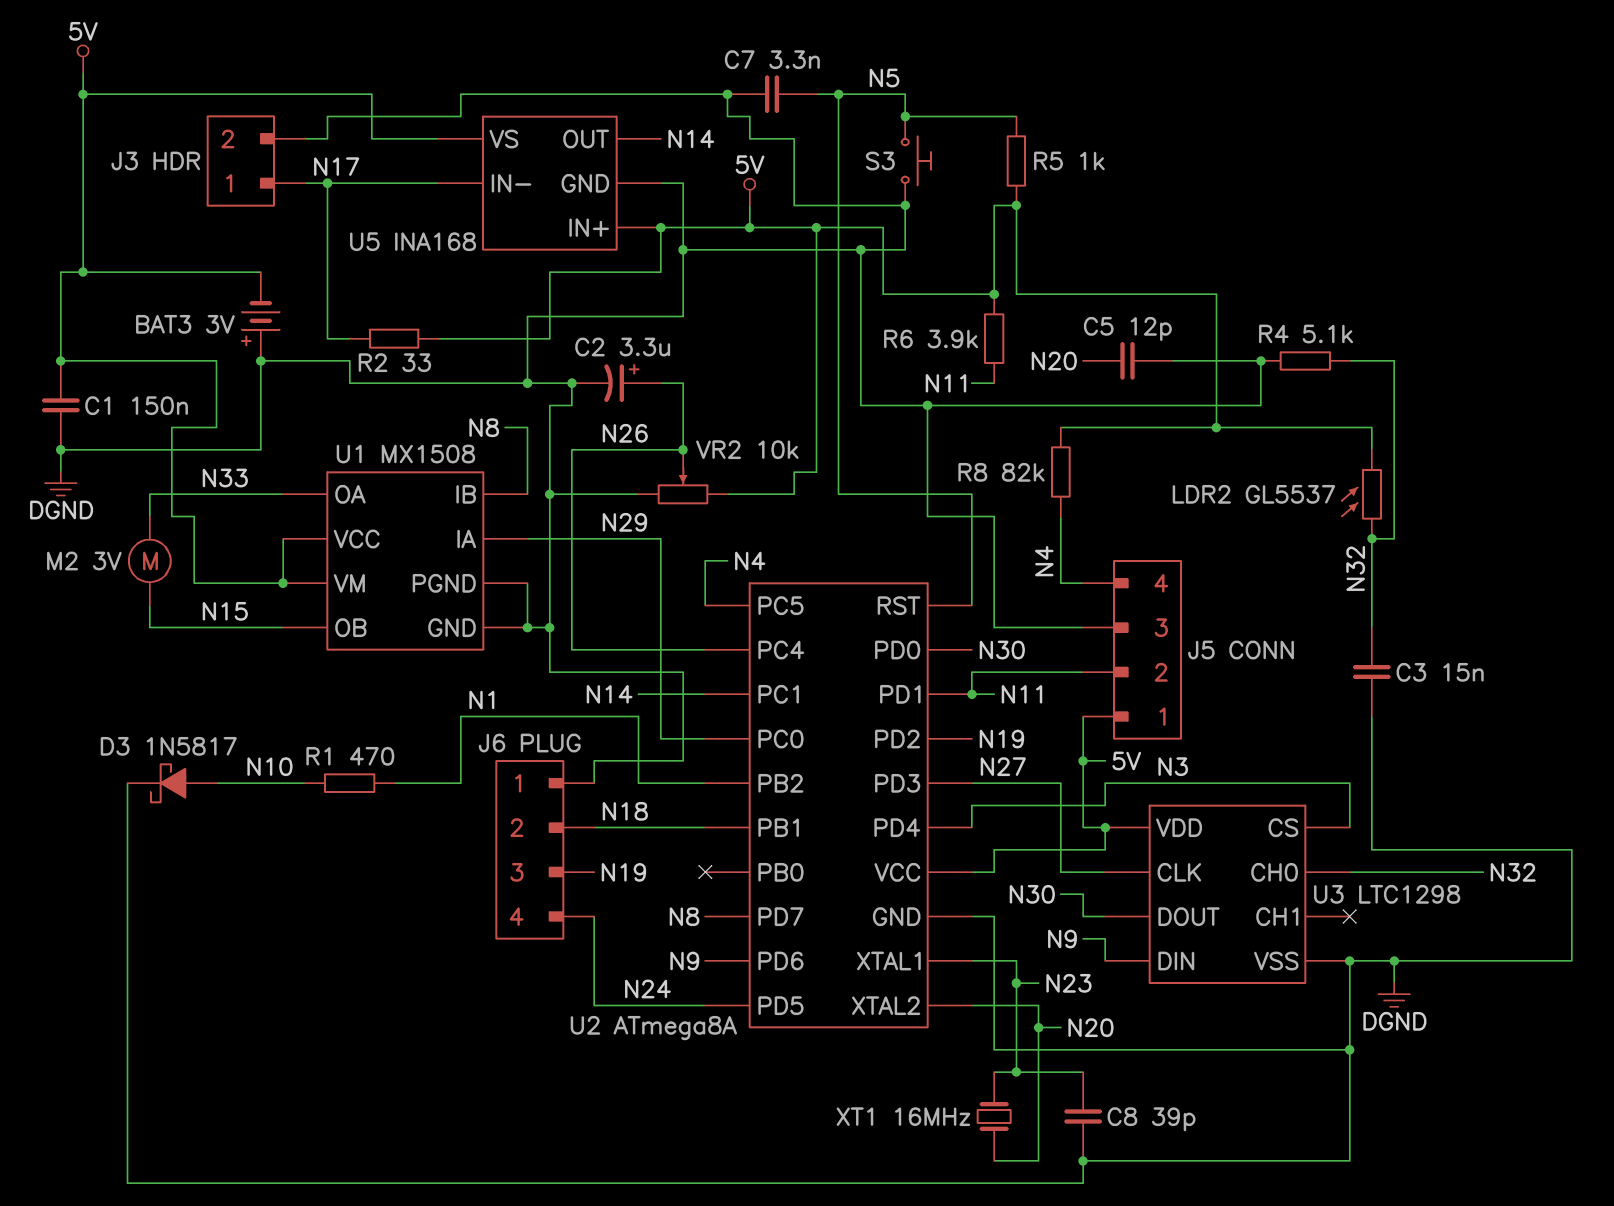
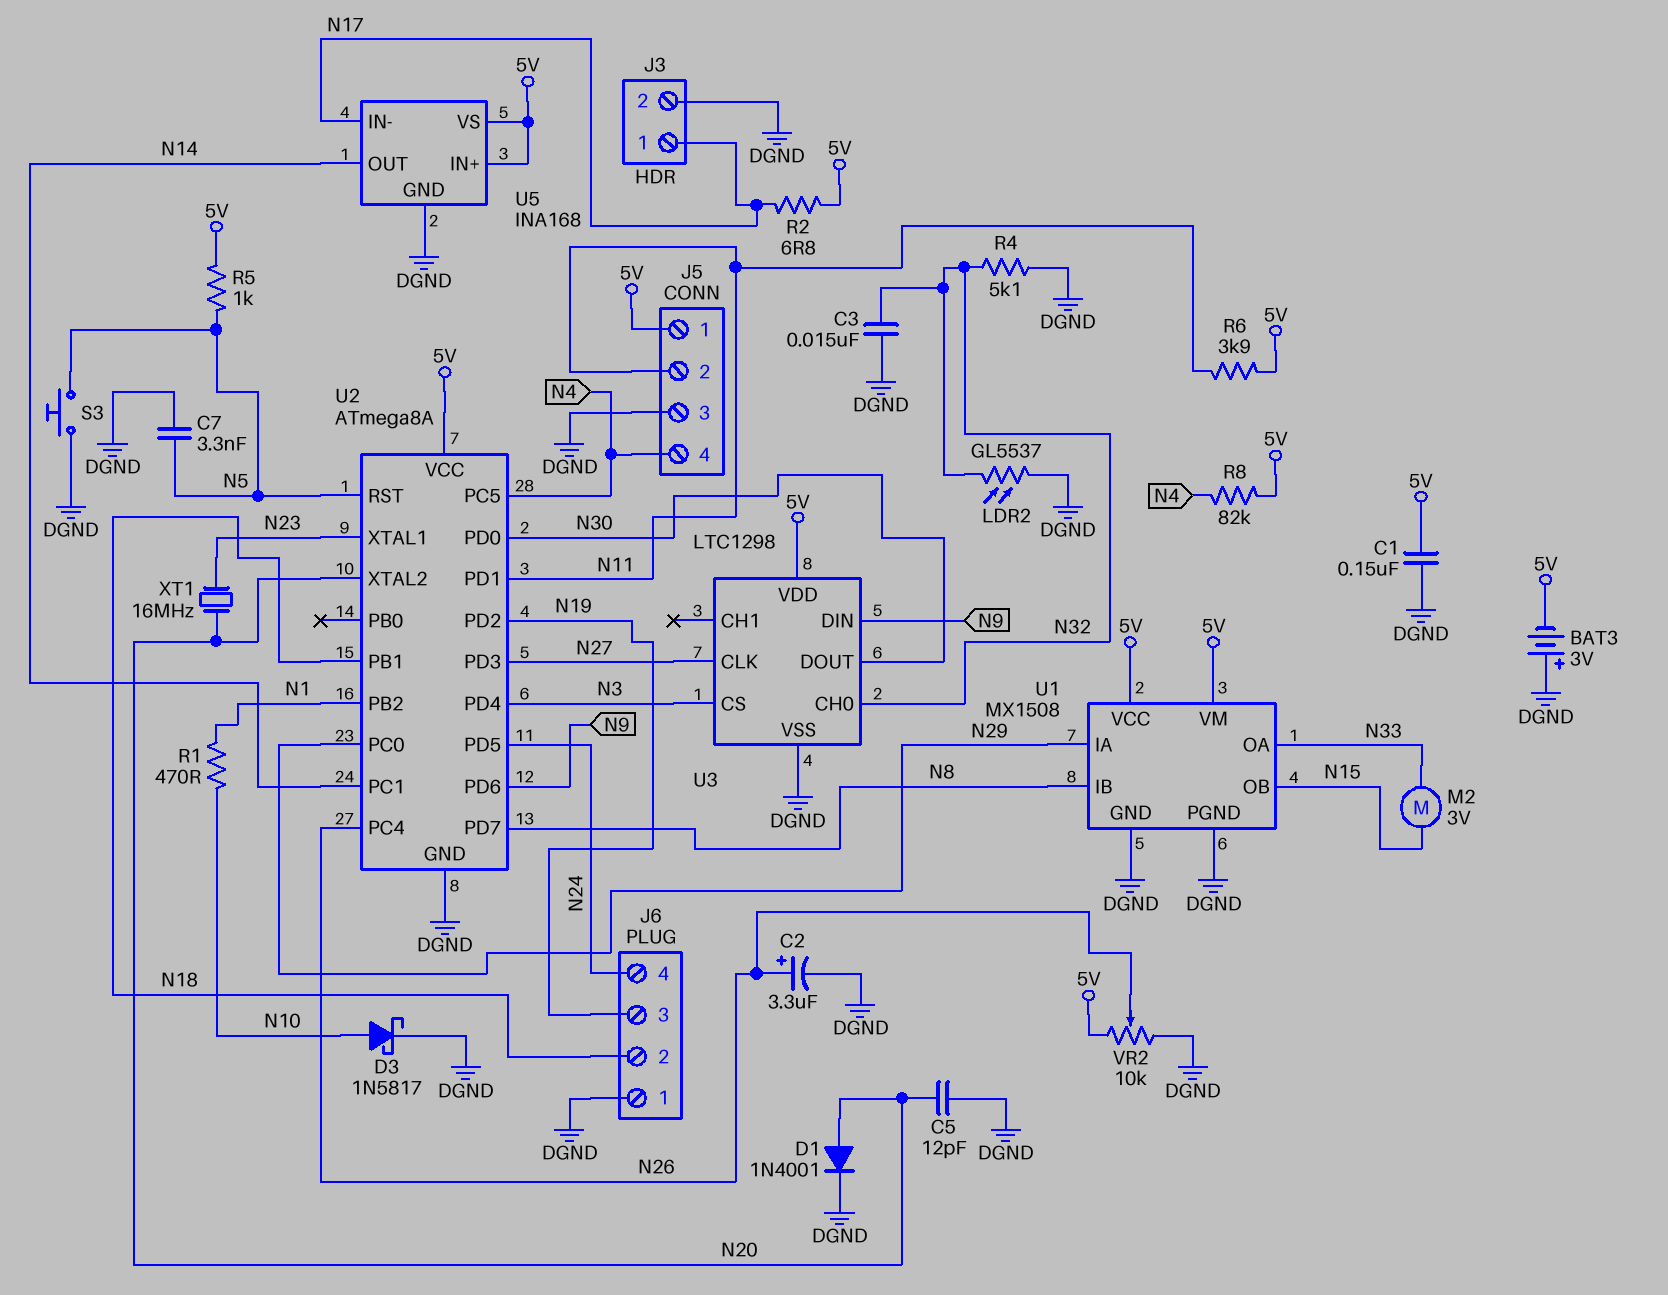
C8: 39pF (DGND, N23) -> none
D1: none -> diode 1N4001 (A N20, K DGND)
LDR2: GL5537 (5V, N32) -> GL5537 (DGND, N32)
R2: 33 (5V, N17) -> 6.8 (5V, N17)

